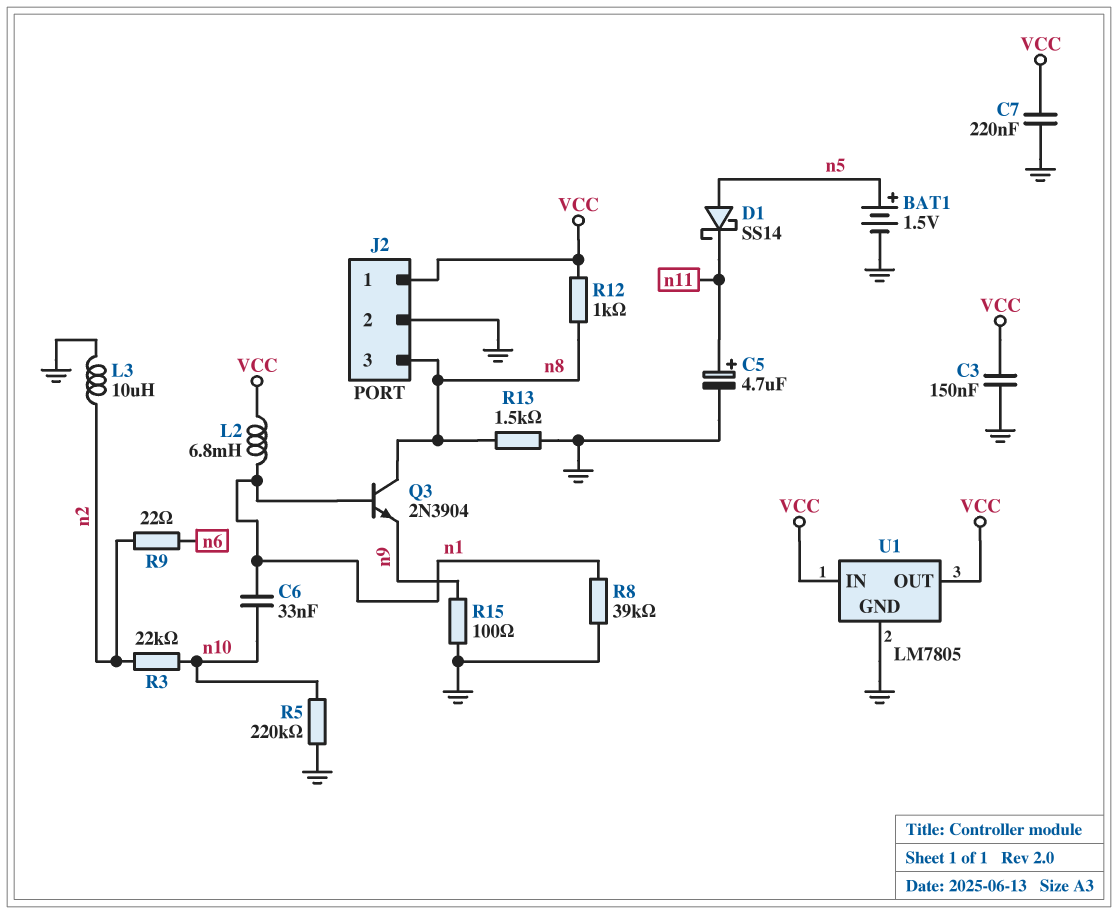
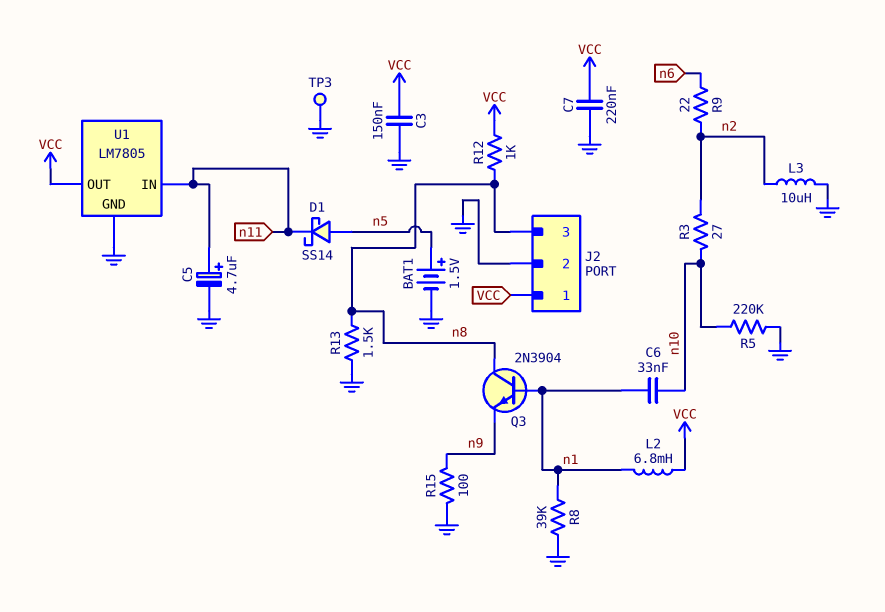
R3: 22k (n2, n10) -> 27 (n2, n10)
TP3: none -> test point (GND)
U1 pin IN: VCC -> n11

